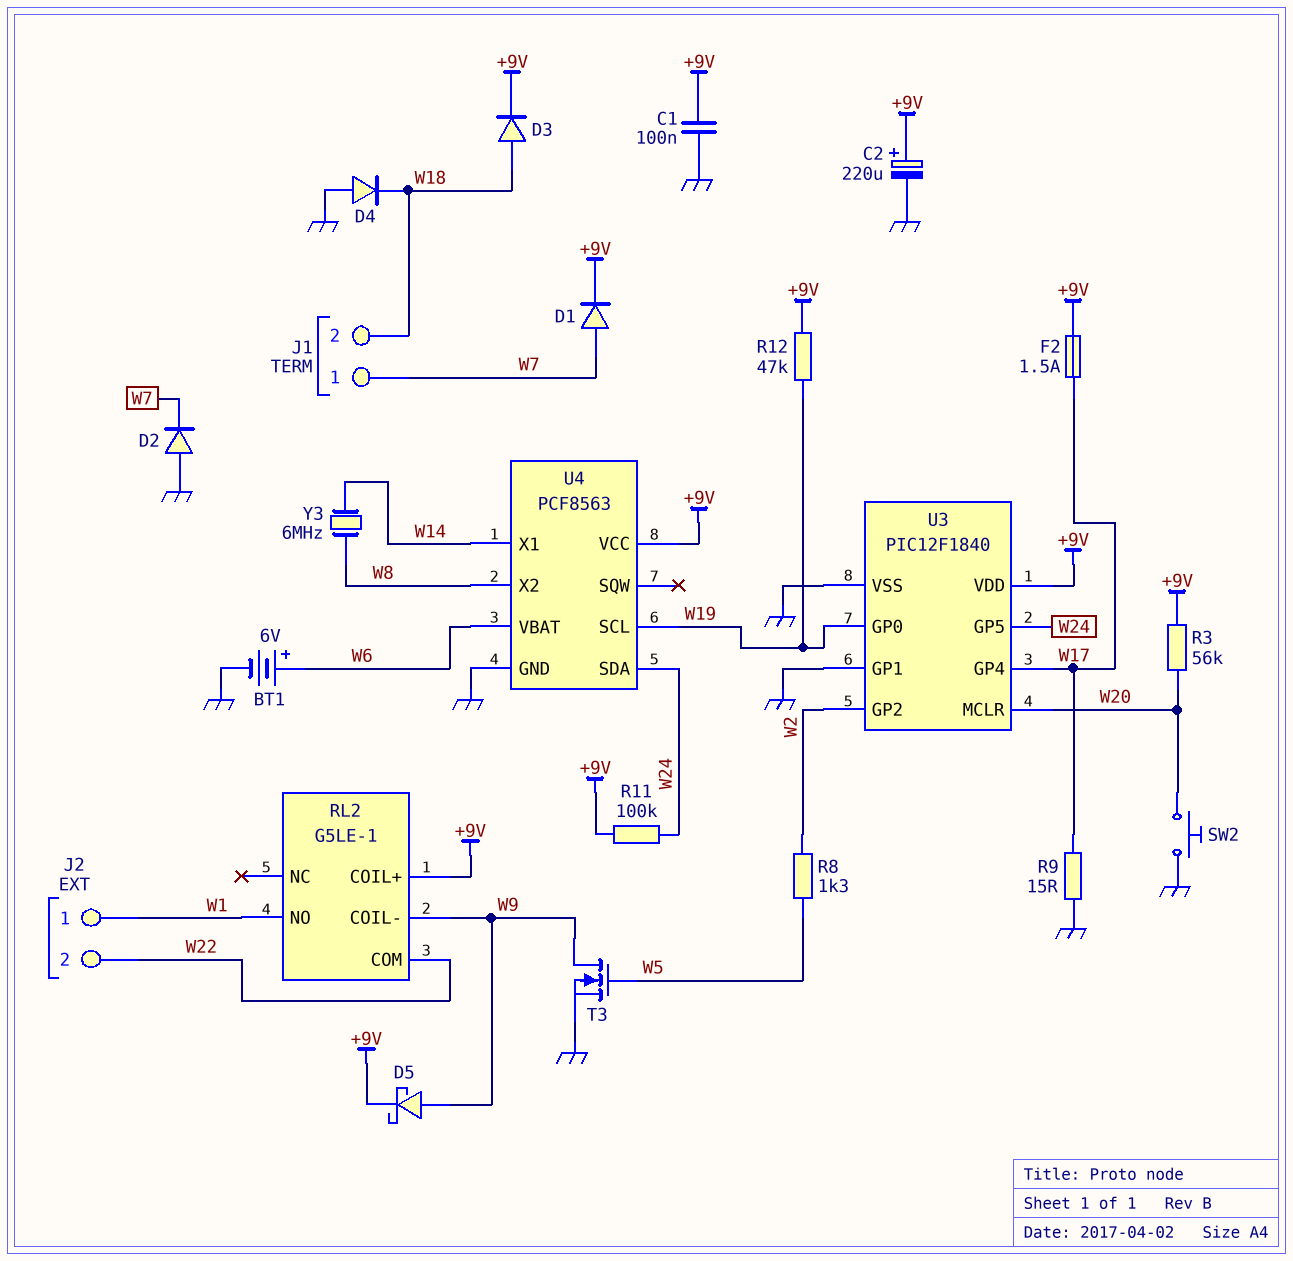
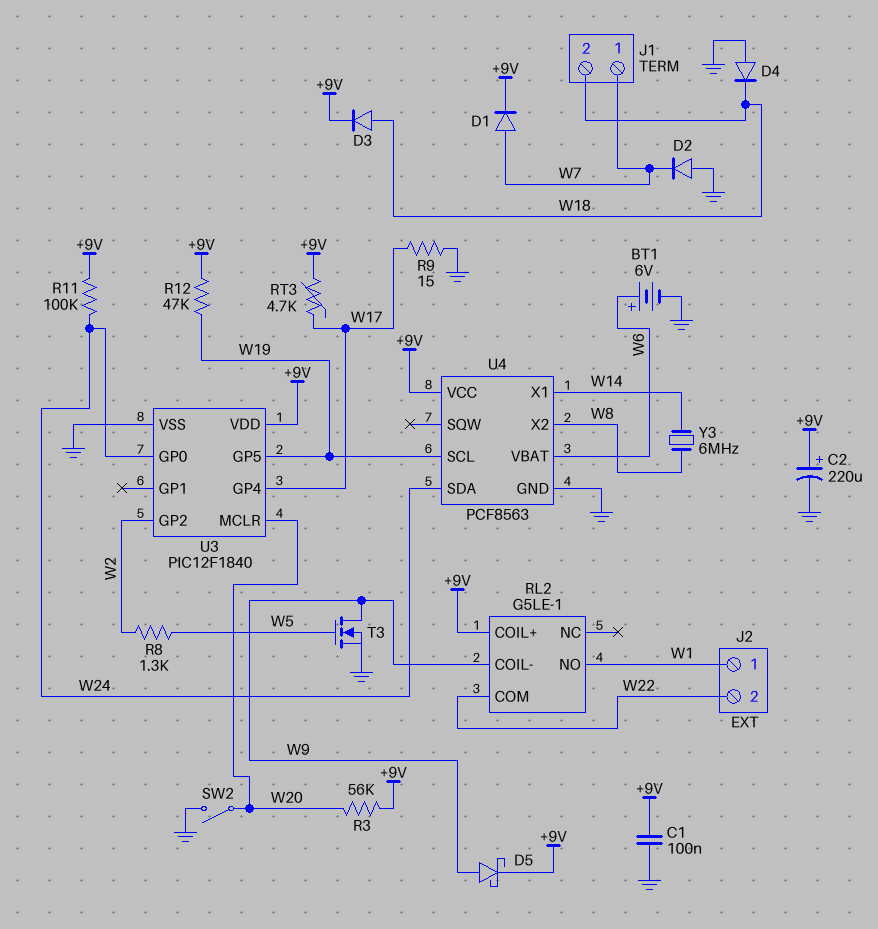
F2: 1.5A (+9V, W17) -> none
RT3: none -> 4.7k (+9V, W17)
SW2: button (GND, W20) -> switch (GND, W20)
U3 pin GP0: W19 -> W24
U3 pin GP1: GND -> none
U3 pin GP5: W24 -> W19

